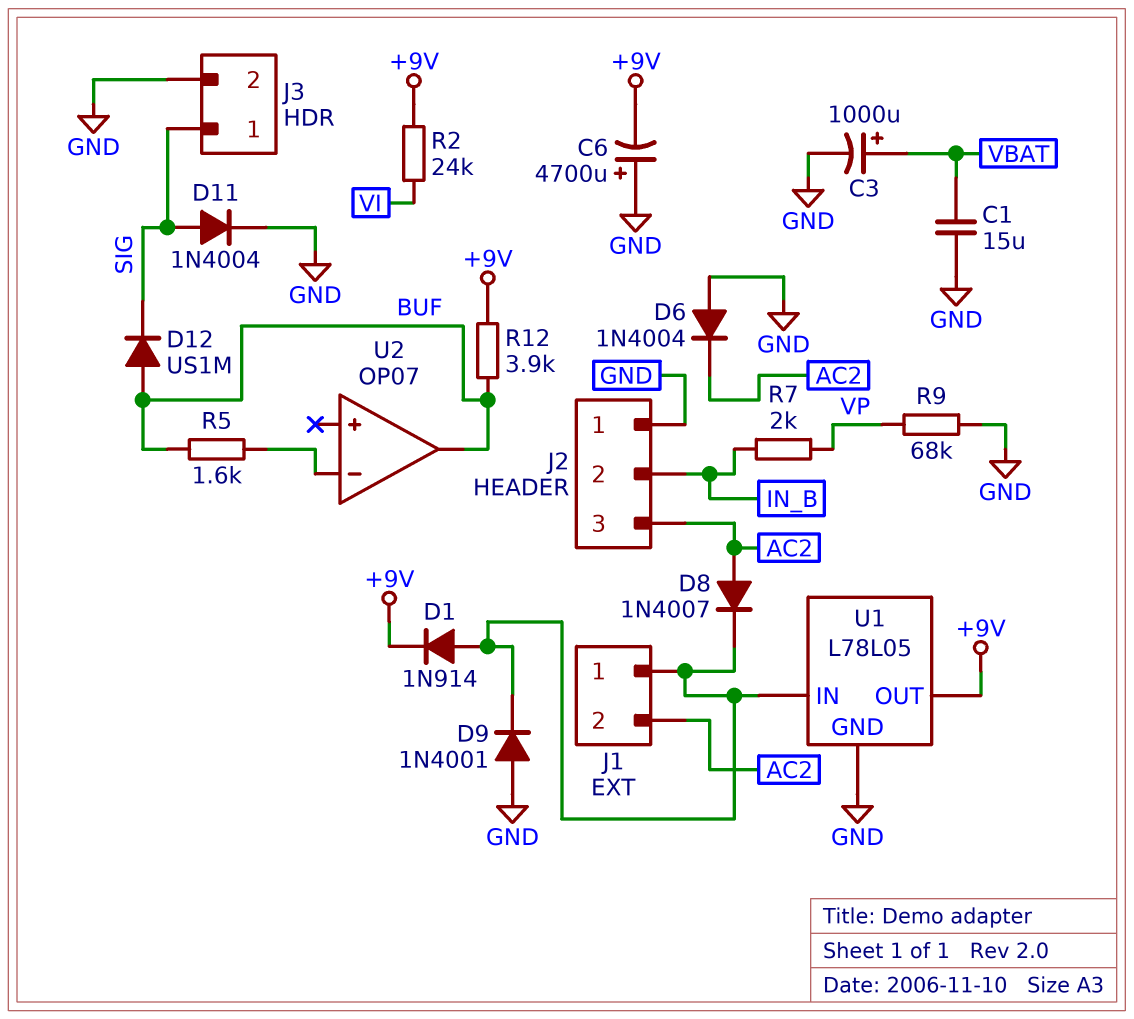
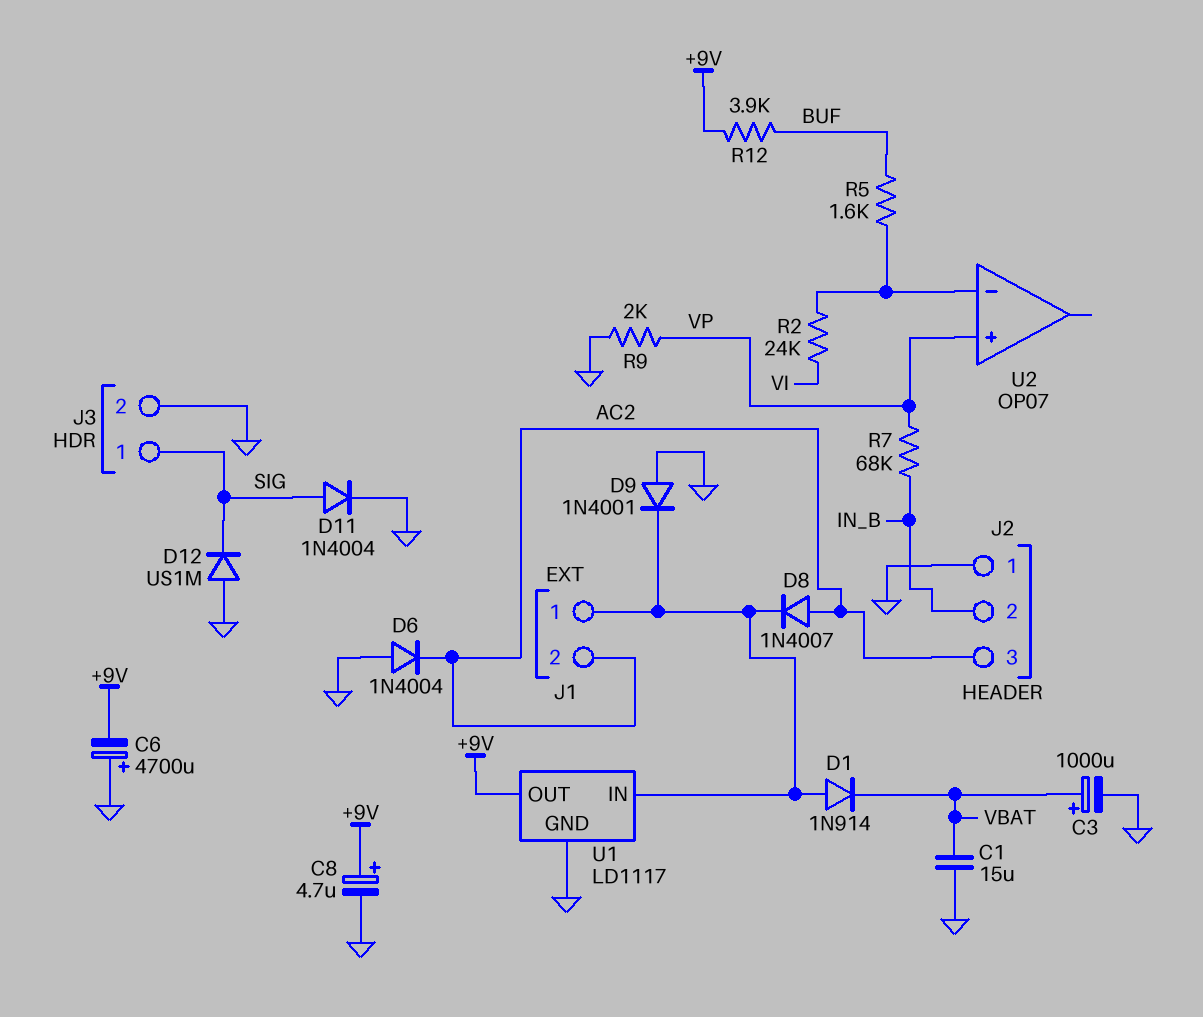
C8: none -> 4.7uF (plus +9V, minus GND)
D1: diode 1N914 (A J1/1, K +9V) -> diode 1N914 (A J1/1, K VBAT)
D12: diode US1M (A BUF, K SIG) -> diode US1M (A GND, K SIG)
R2: 24k (+9V, VI) -> 24k (U2/in-, VI)
R7: 2k (IN_B, VP) -> 68k (IN_B, VP)
R9: 68k (GND, VP) -> 2k (GND, VP)
U1: L78L05 -> LD1117
U2 pin in+: none -> VP
U2 pin out: BUF -> none

